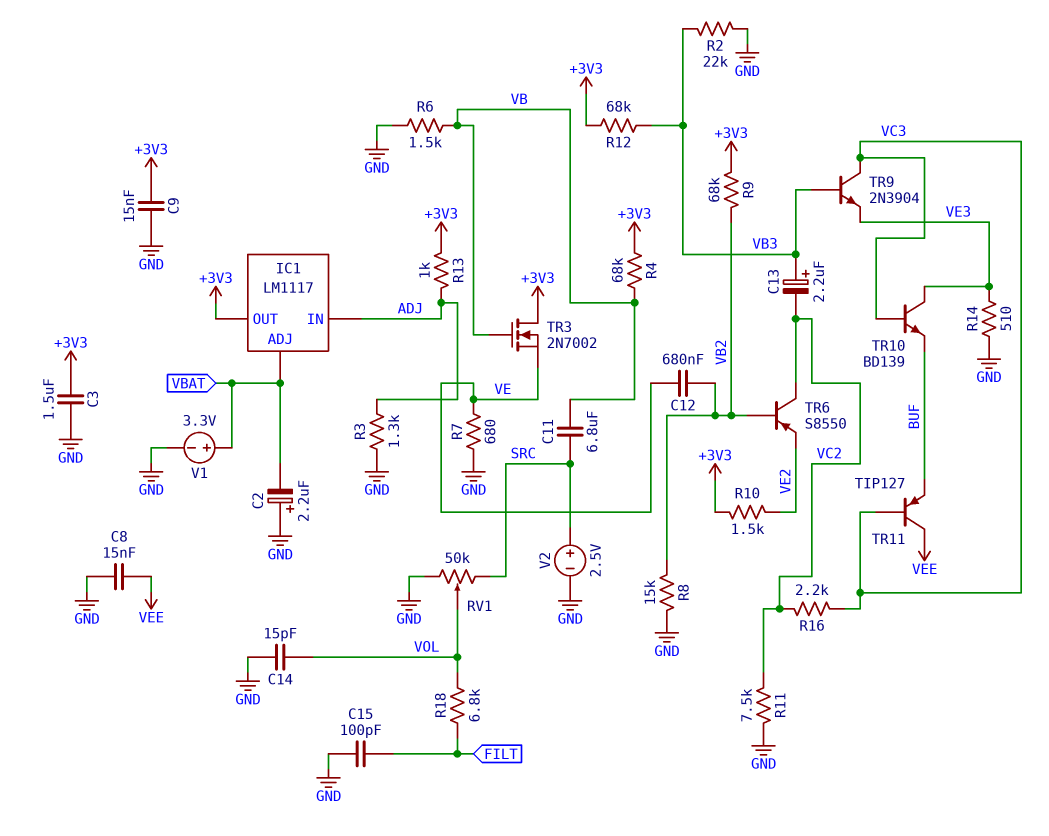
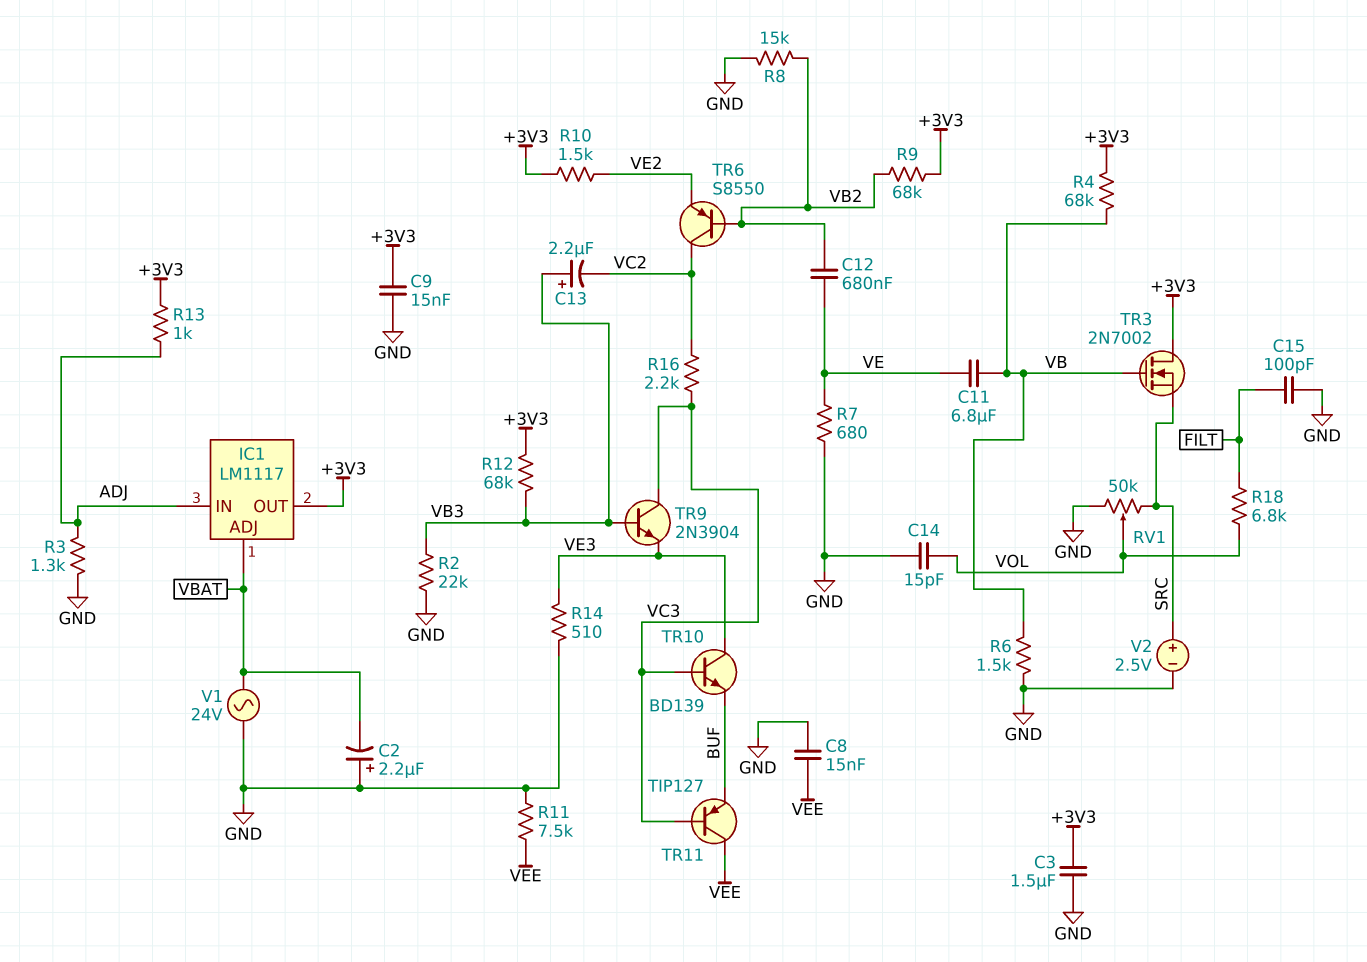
C11: 6.8uF (SRC, VB) -> 6.8uF (VB, VE)
R11: 7.5k (GND, VC2) -> 7.5k (GND, VEE)
TR3: NMOS 2N7002 (G VB, D +3V3, S VE) -> NMOS 2N7002 (G VB, D +3V3, S SRC)
V1: 3.3V (plus VBAT, minus GND) -> AC 24V (GND, VBAT)

